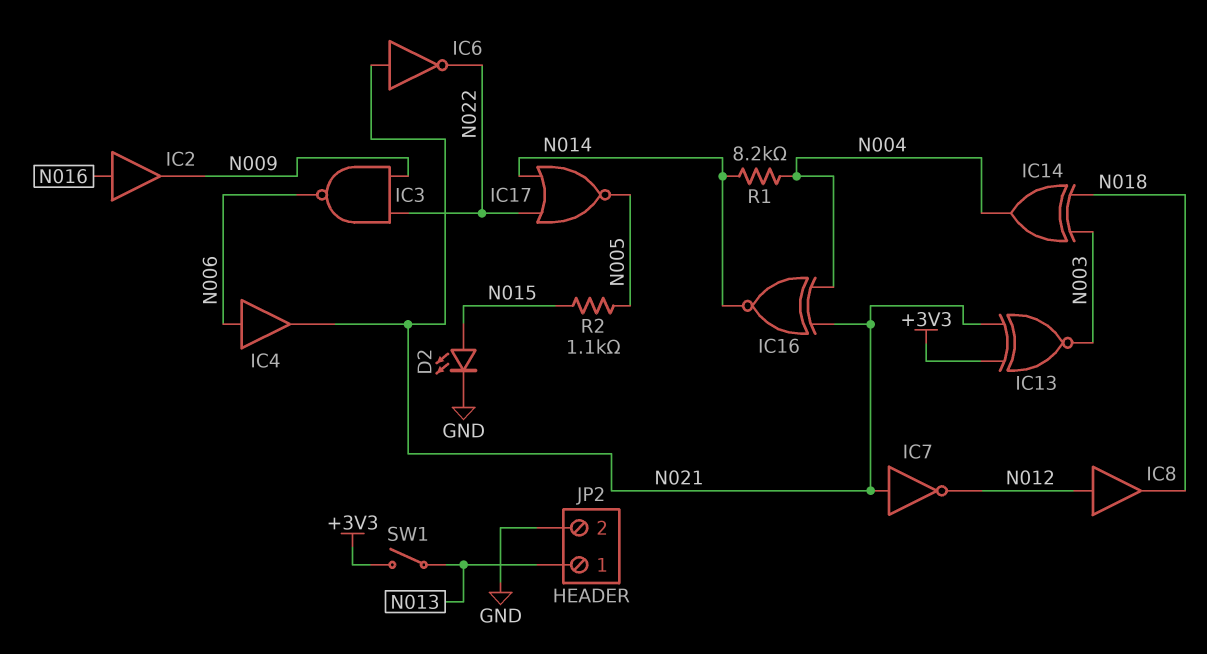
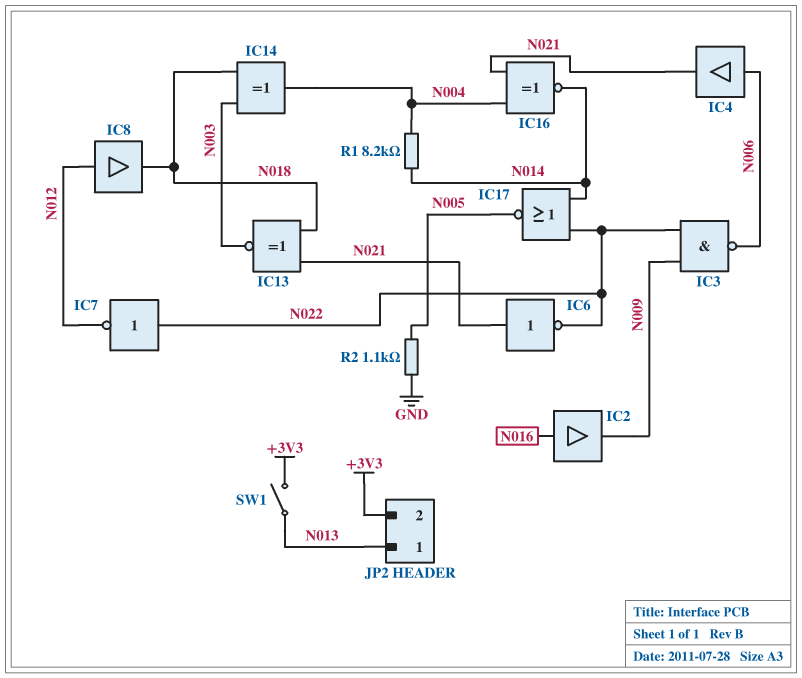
D2: LED (A N015, K GND) -> none
IC7: NOT (in N021, out N012) -> NOT (in N022, out N012)
IC13: XNOR (in +3V3, in N021, out N003) -> XNOR (in N018, in N021, out N003)
JP2 pin 2: GND -> +3V3
R2: 1.1k (N005, N015) -> 1.1k (GND, N005)

